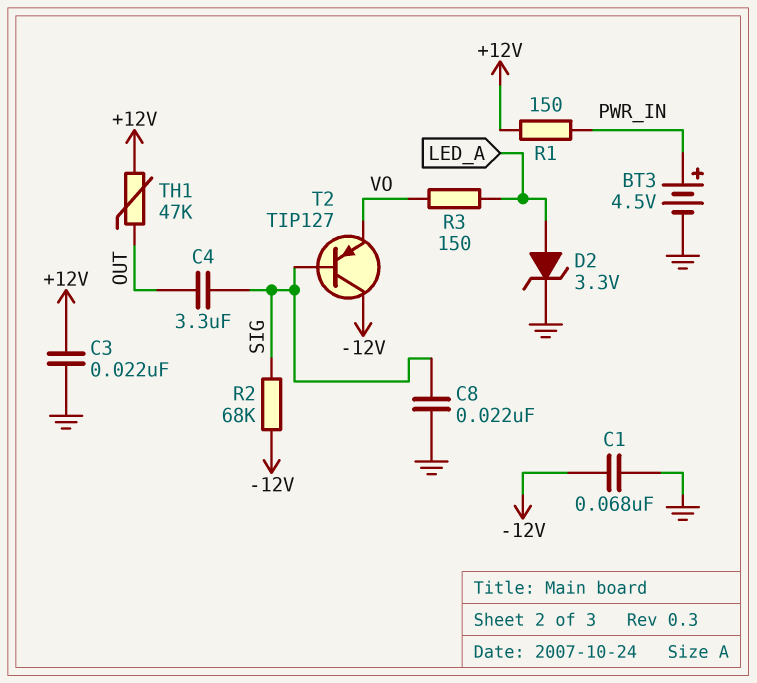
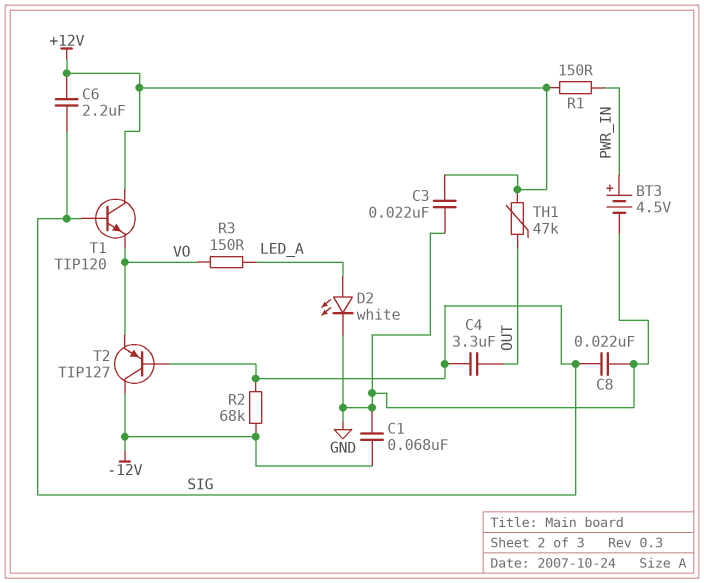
C6: none -> 2.2uF (+12V, SIG)
D2: zener 3.3V (A LED_A, K GND) -> LED white (A LED_A, K GND)
T1: none -> NPN TIP120 (B SIG, C +12V, E VO)

